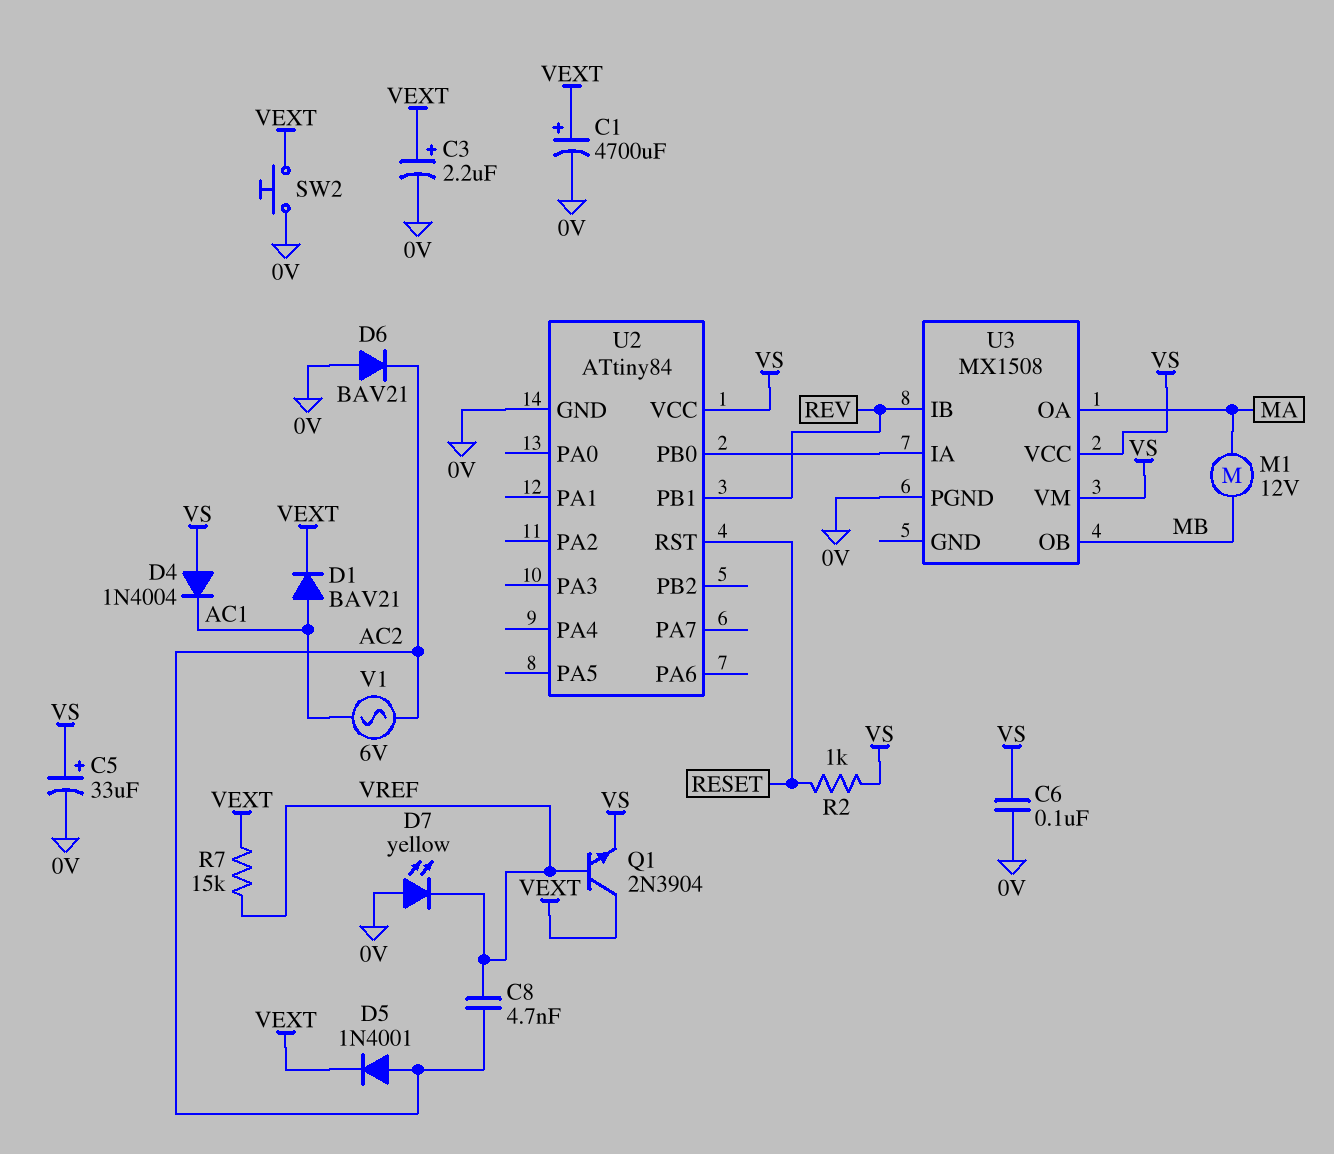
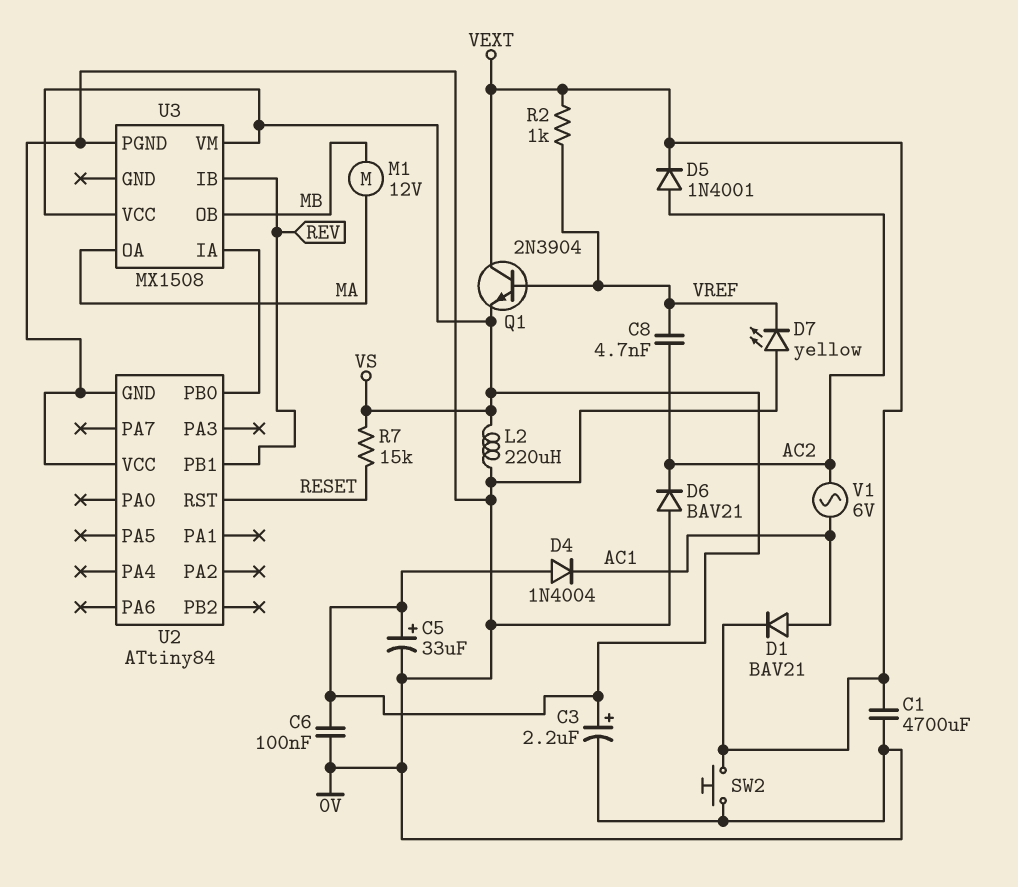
C1: 4700uF (plus VEXT, minus 0V) -> 4700uF (0V, VEXT)
C3: 2.2uF (plus VEXT, minus 0V) -> 2.2uF (plus VS, minus 0V)
L2: none -> 220uH (0V, VS)
R2: 1k (RESET, VS) -> 1k (VEXT, VREF)
R7: 15k (VEXT, VREF) -> 15k (RESET, VS)
U2 pin VCC: VS -> 0V

